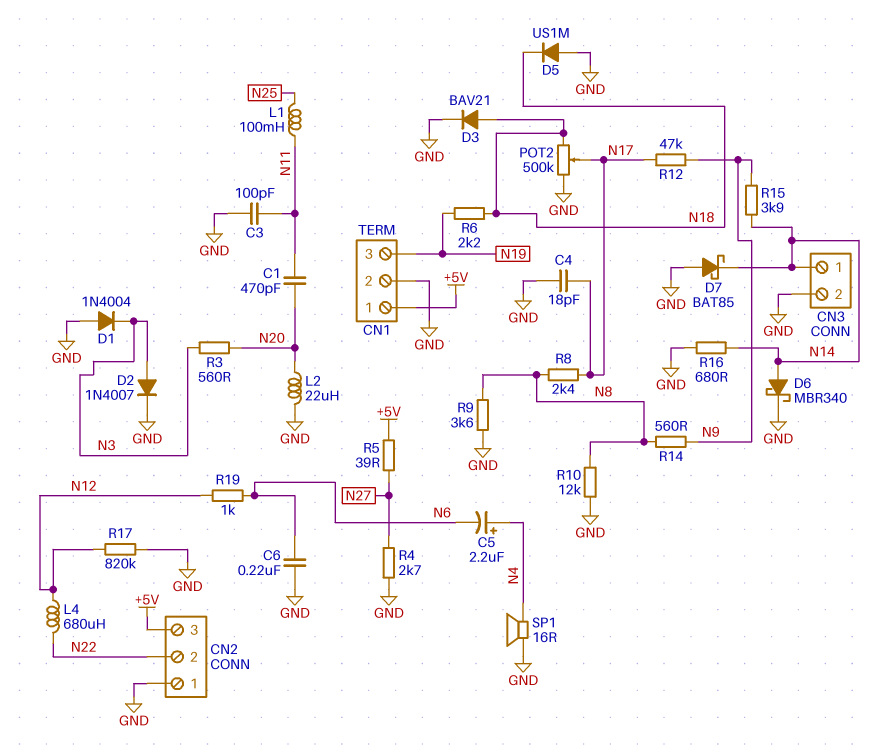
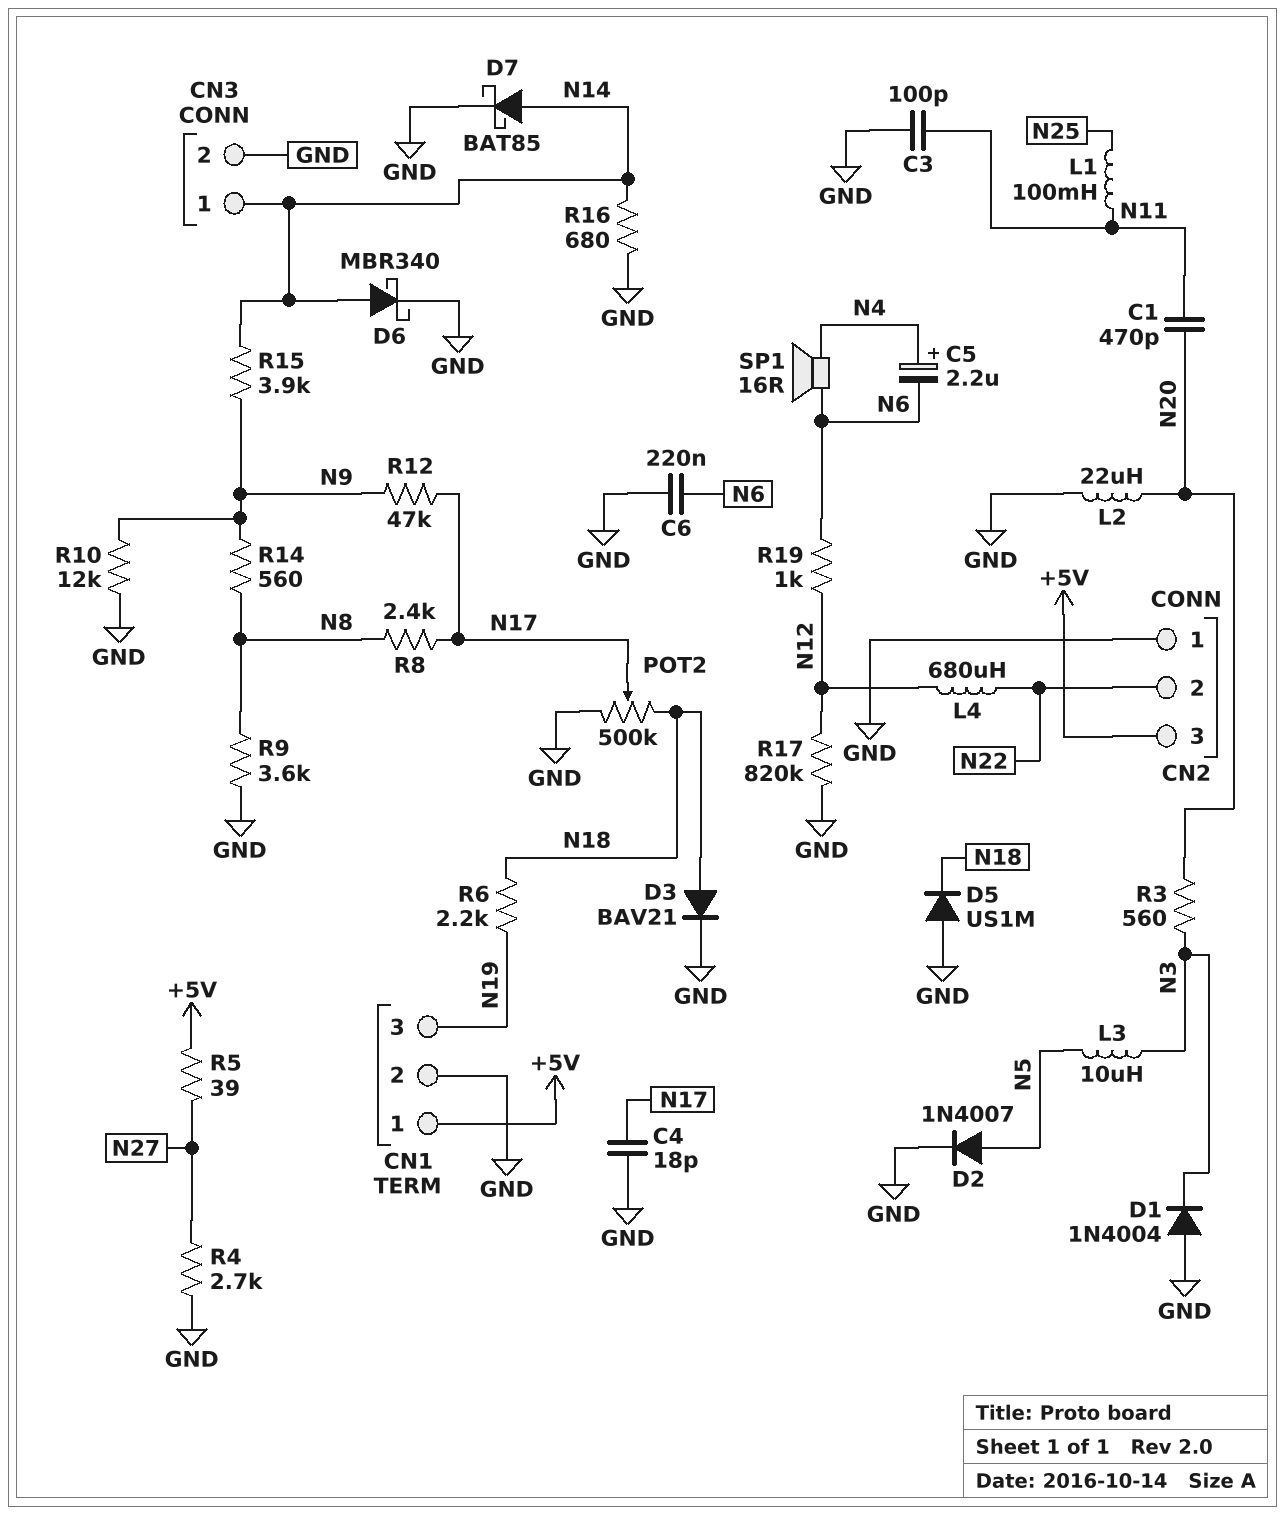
D2: diode 1N4007 (A N3, K GND) -> diode 1N4007 (A N5, K GND)
D7: schottky BAT85 (A GND, K N14) -> schottky BAT85 (A N14, K GND)
L3: none -> 10uH (N3, N5)
R10: 12k (GND, N8) -> 12k (GND, N9)
SP1: speaker 16R (GND, N4) -> speaker 16R (N4, N6)

